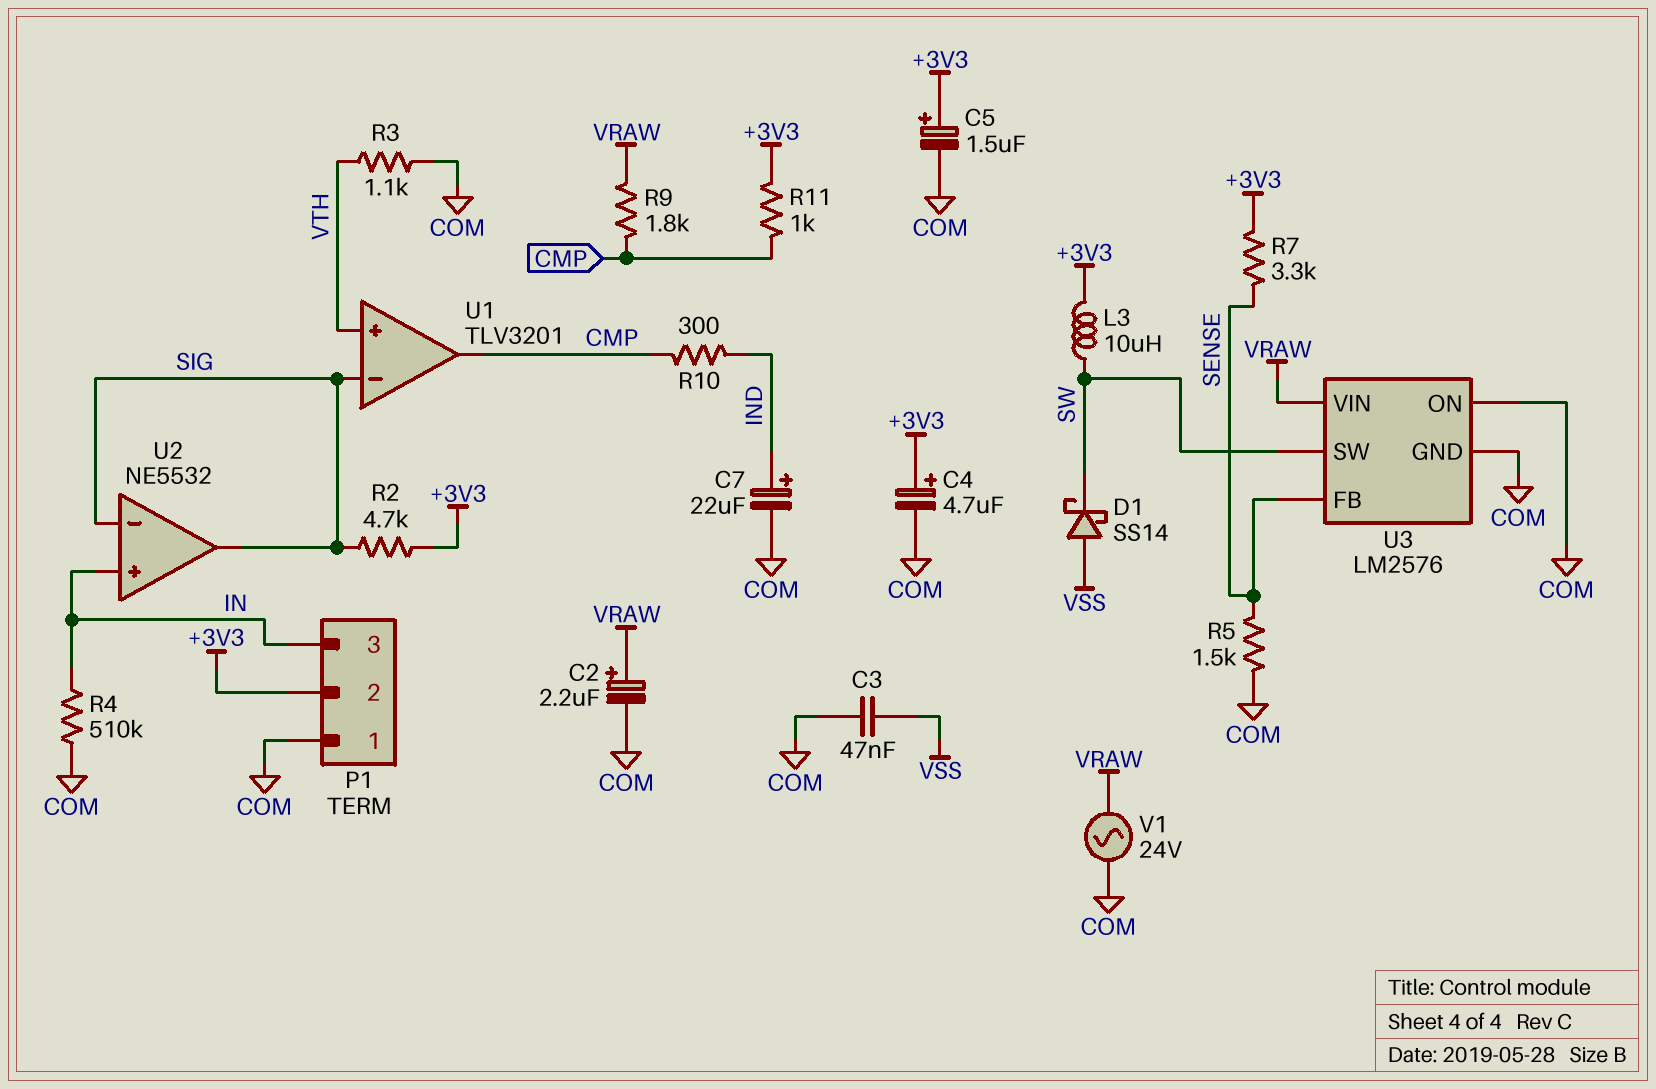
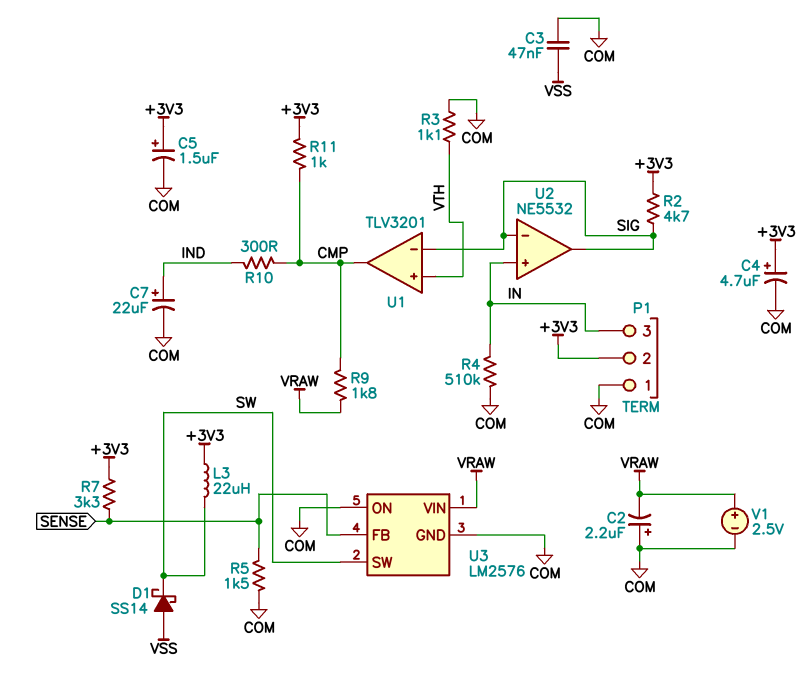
C2: 2.2uF (plus VRAW, minus COM) -> 2.2uF (plus COM, minus VRAW)
L3: 10uH (+3V3, SW) -> 22uH (+3V3, SW)
V1: AC 24V (COM, VRAW) -> 2.5V (plus VRAW, minus COM)

